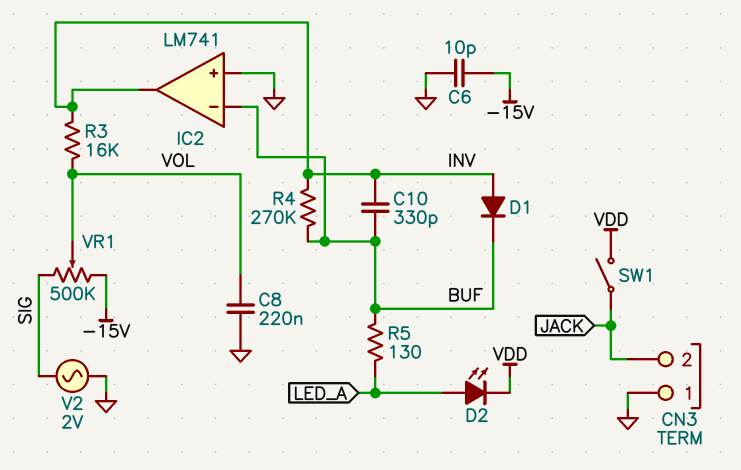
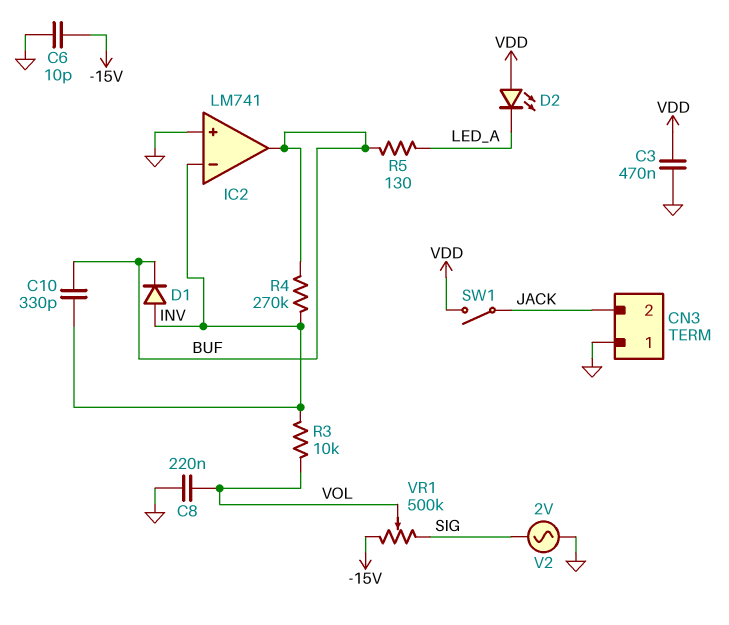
C3: none -> 470nF (GND, VDD)
D2: LED (A LED_A, K VDD) -> LED (A VDD, K LED_A)
IC2 pin in-: BUF -> INV
IC2 pin out: INV -> BUF
R3: 16k (INV, VOL) -> 10k (INV, VOL)

